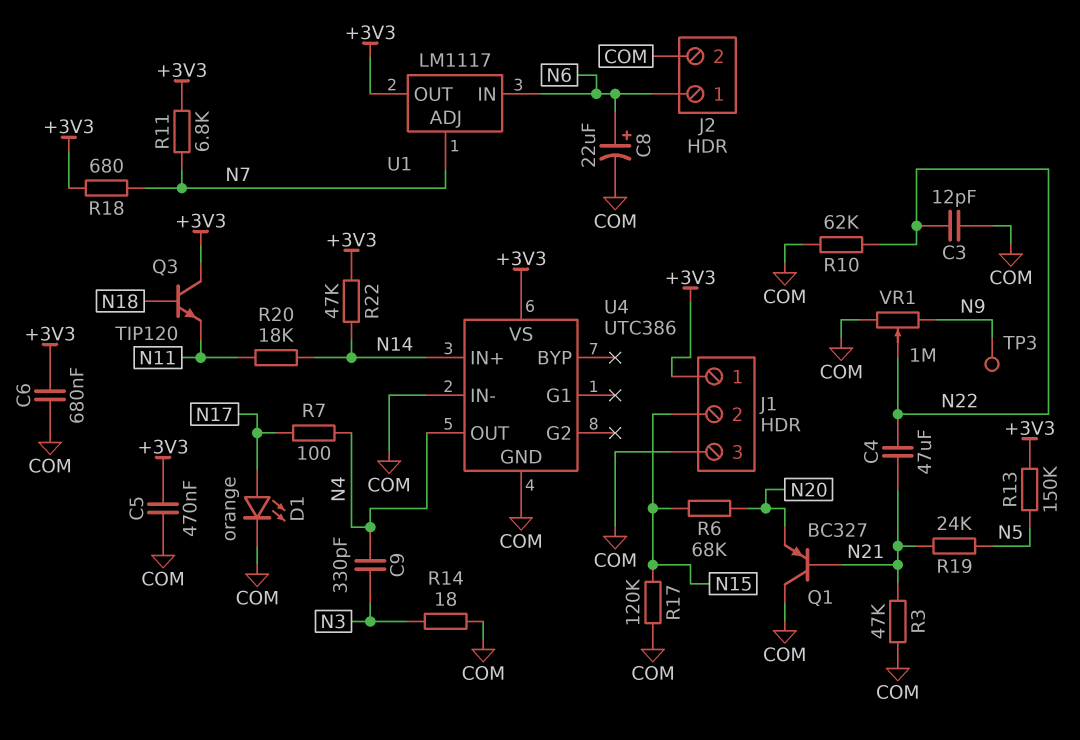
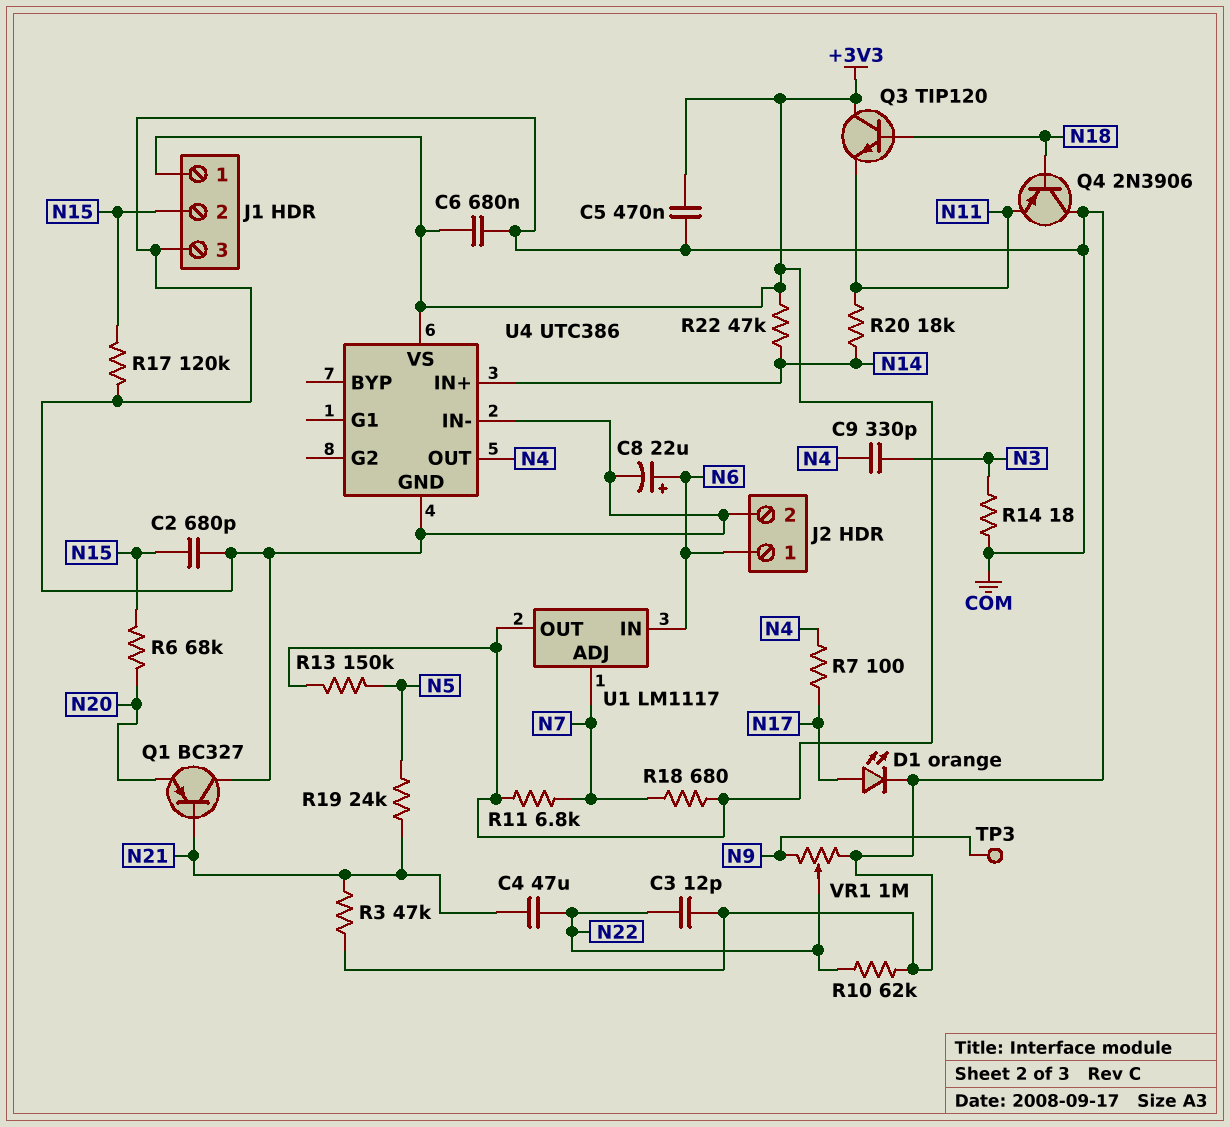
C2: none -> 680pF (COM, N15)
Q4: none -> PNP 2N3906 (B N18, C COM, E N11)

